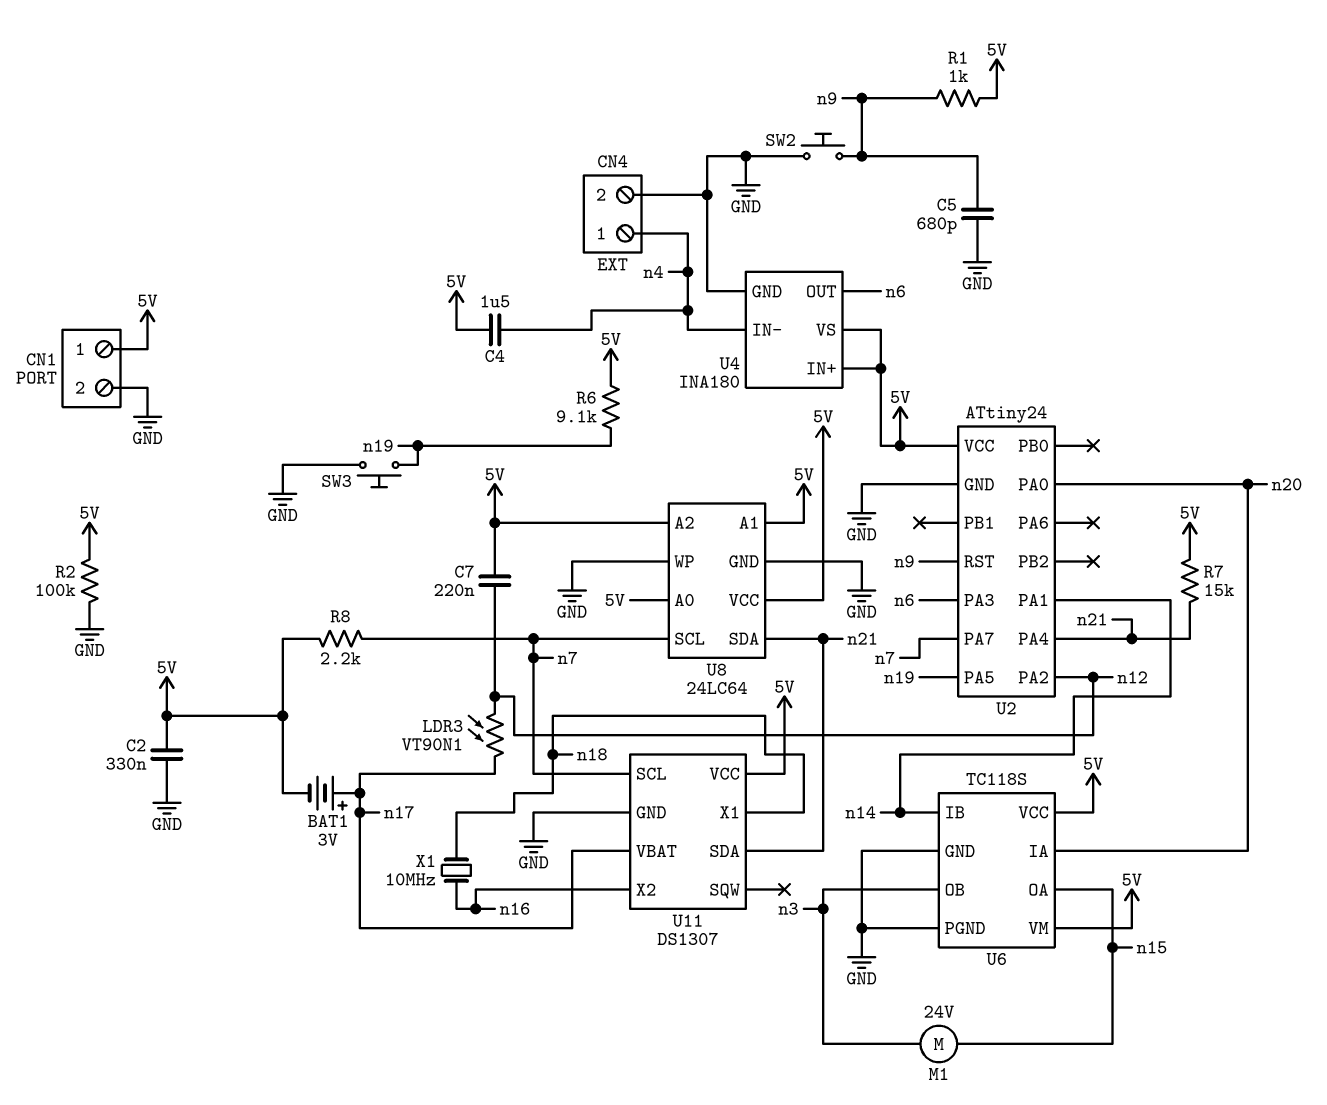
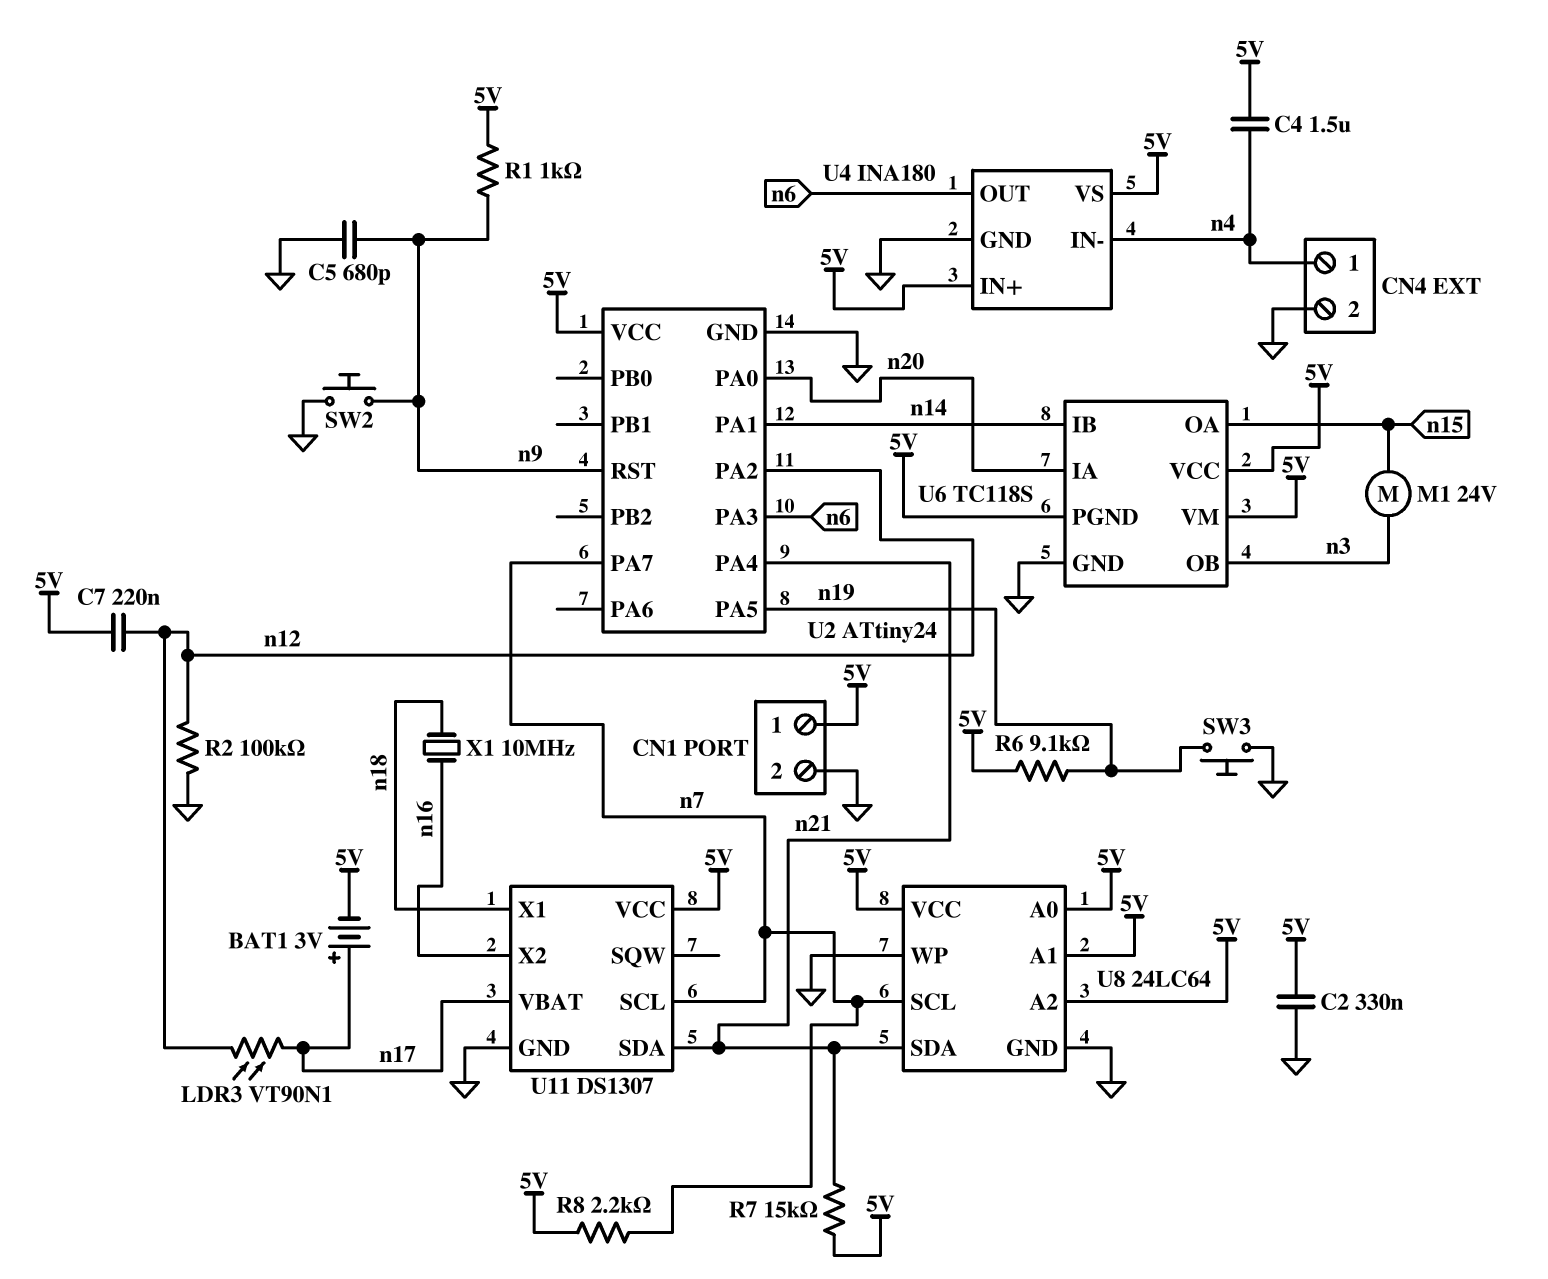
R2: 100k (5V, GND) -> 100k (GND, n12)
U6 pin PGND: GND -> 5V

